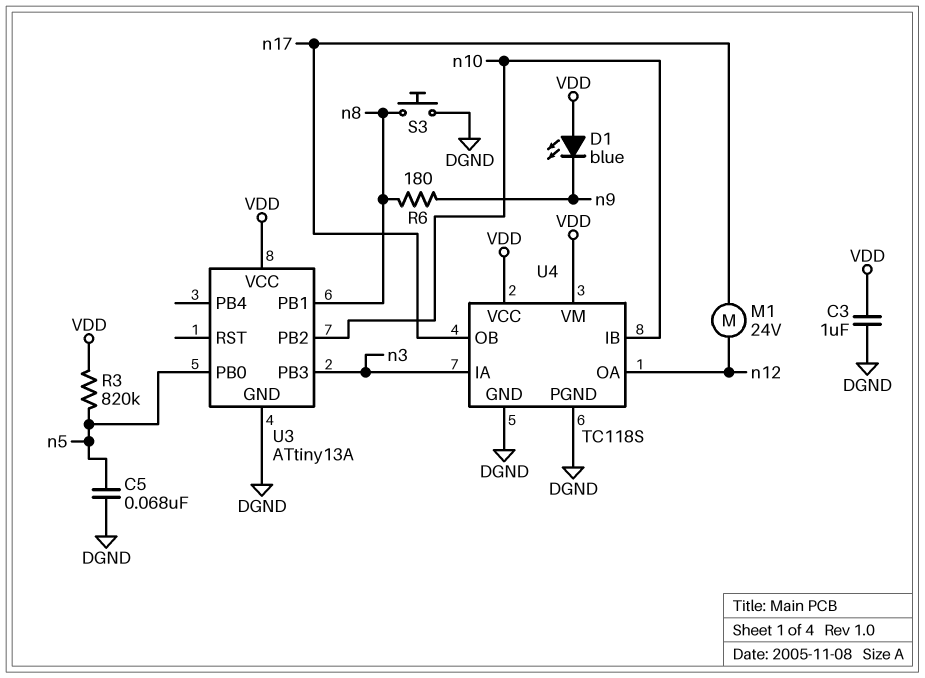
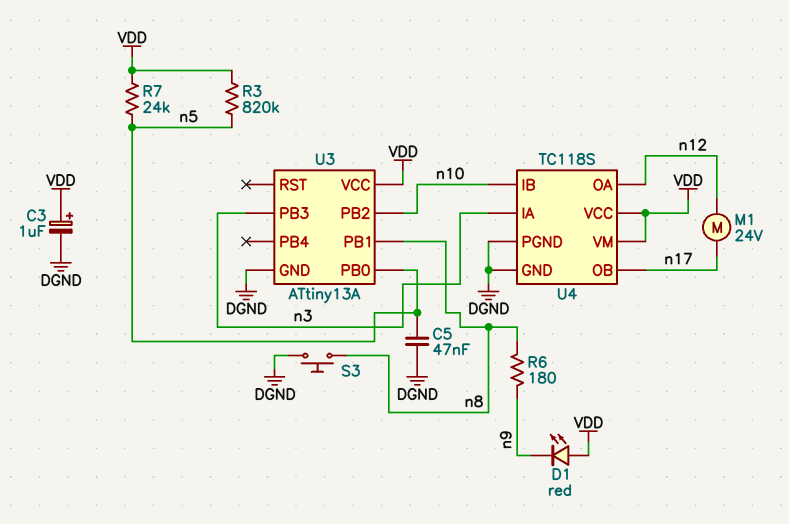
C3: 1uF (DGND, VDD) -> 1uF (plus VDD, minus DGND)
C5: 68nF (DGND, n5) -> 47nF (DGND, n5)
D1: LED blue (A VDD, K n9) -> LED red (A VDD, K n9)
R7: none -> 24k (VDD, n5)

